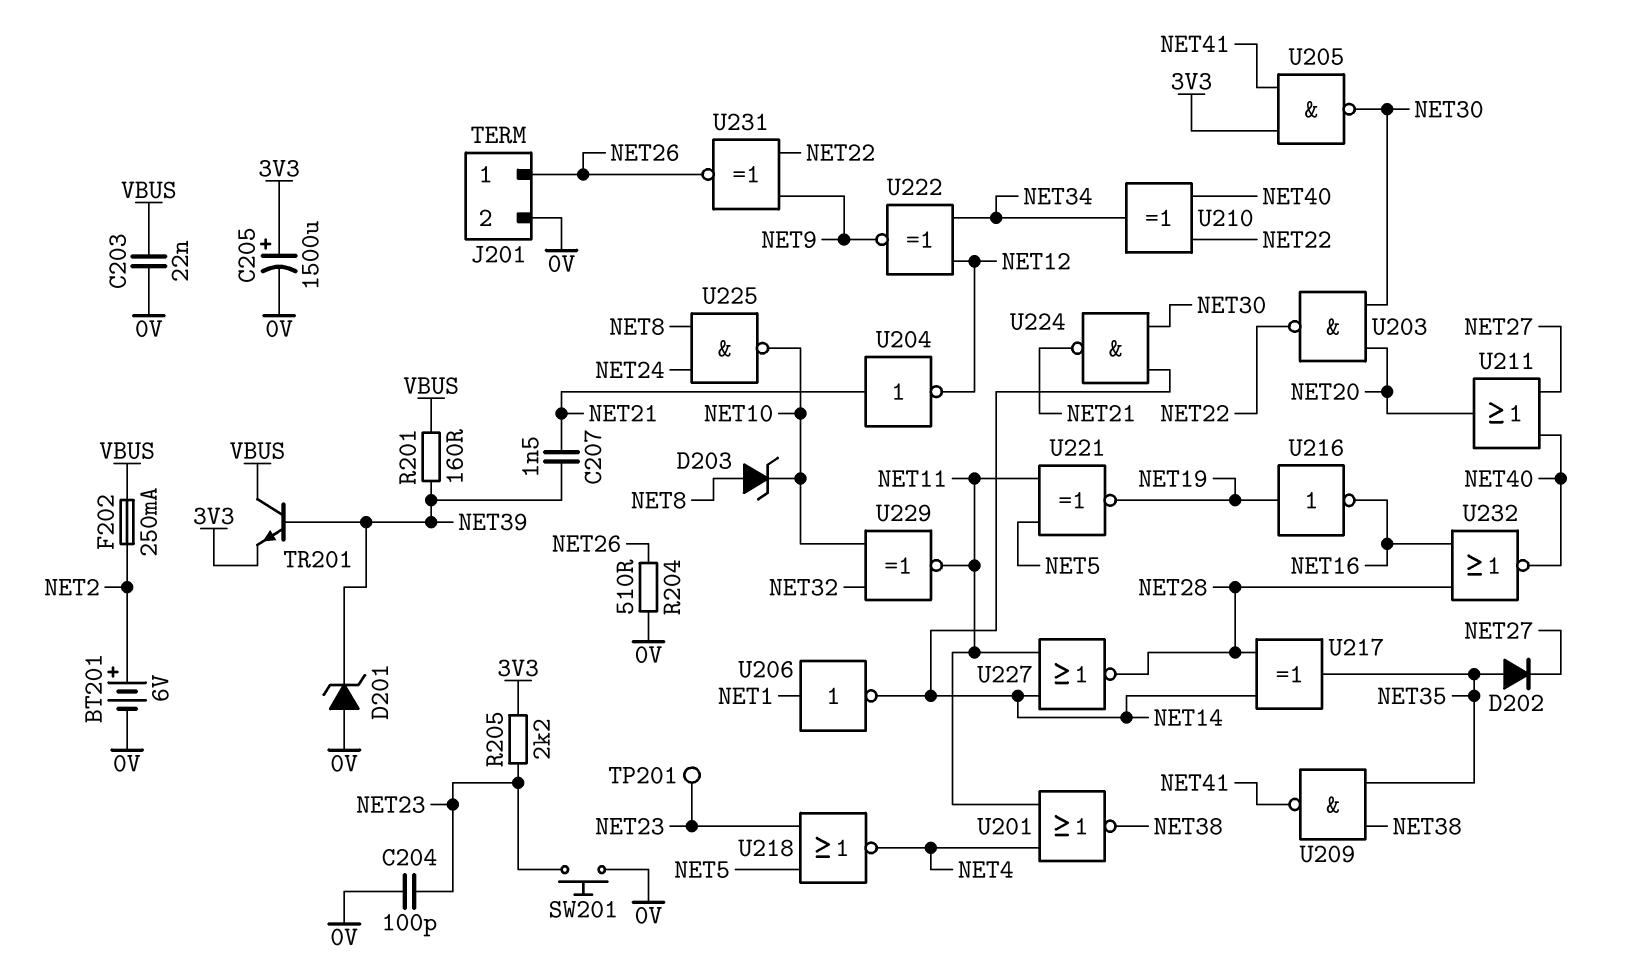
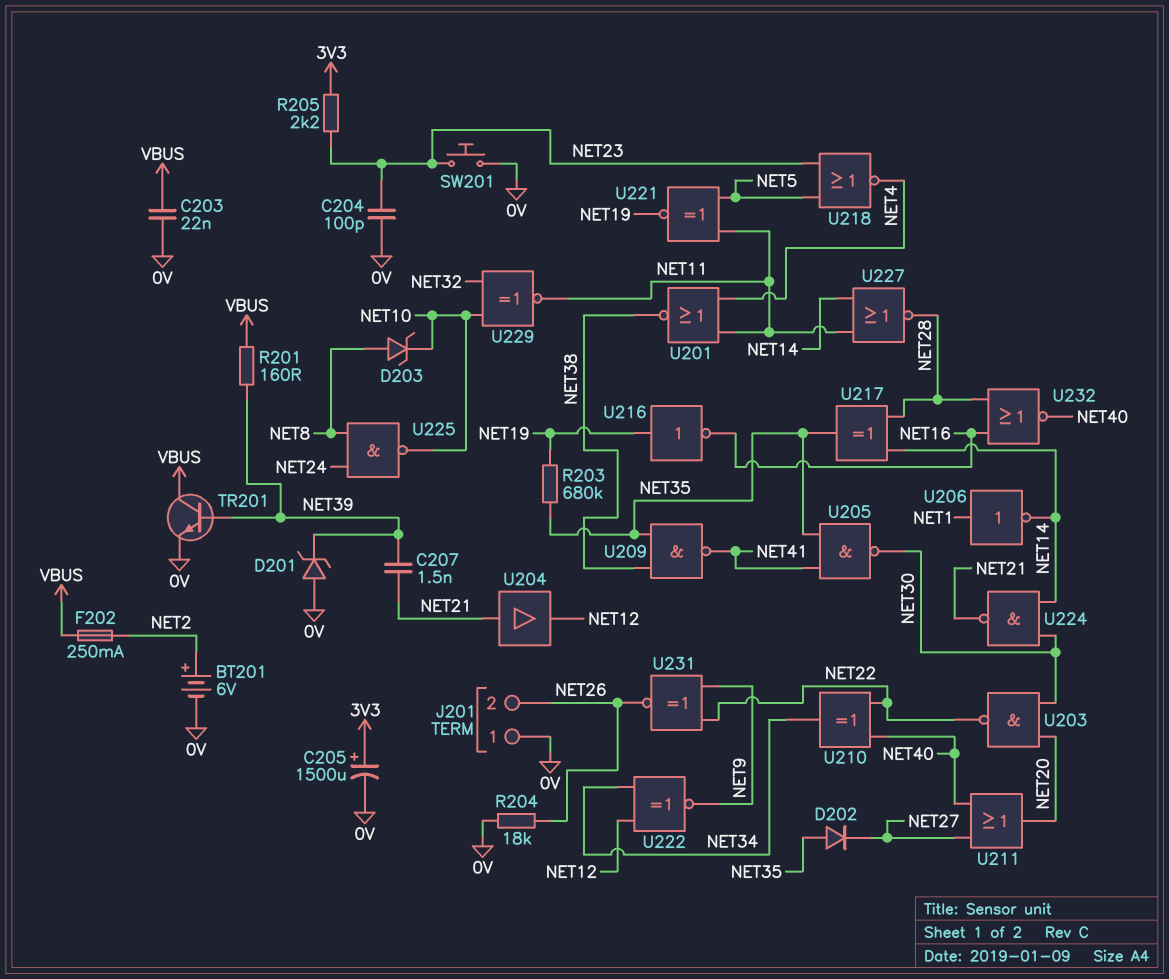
J201 pin 1: NET26 -> 0V
J201 pin 2: 0V -> NET26
R203: none -> 680k (NET19, NET35)
R204: 510 (0V, NET26) -> 18k (0V, NET26)
TP201: test point (NET23) -> none
TR201: NPN (B NET39, C VBUS, E 3V3) -> NPN (B NET39, C VBUS, E 0V)
U204: NOT (in NET21, out NET12) -> buffer (in NET21, out NET12)
U205: NAND (in 3V3, in NET41, out NET30) -> NAND (in NET35, in NET41, out NET30)

